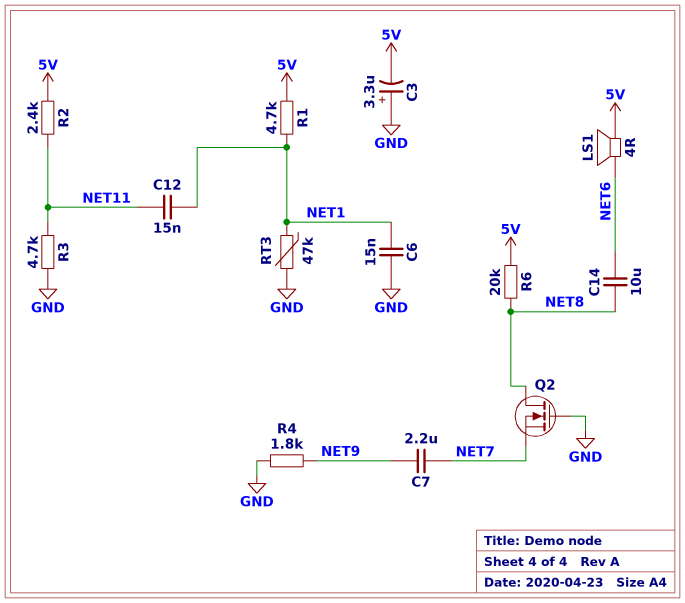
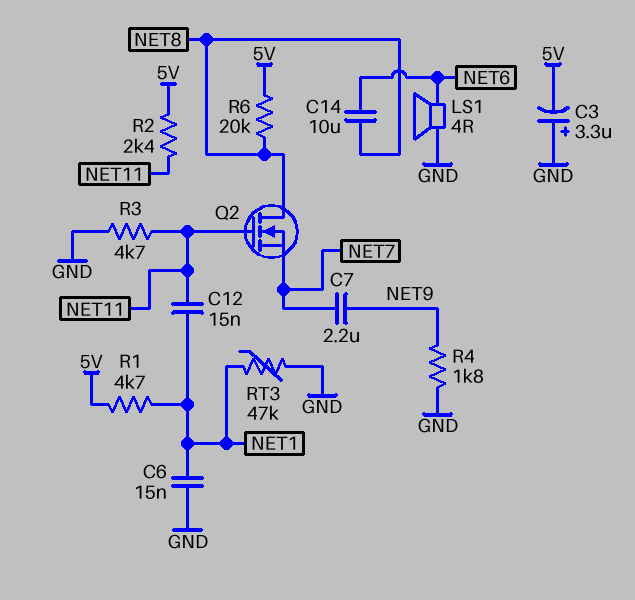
LS1: speaker 4R (5V, NET6) -> speaker 4R (GND, NET6)
Q2: NMOS (G GND, D NET8, S NET7) -> NMOS (G NET11, D NET8, S NET7)

